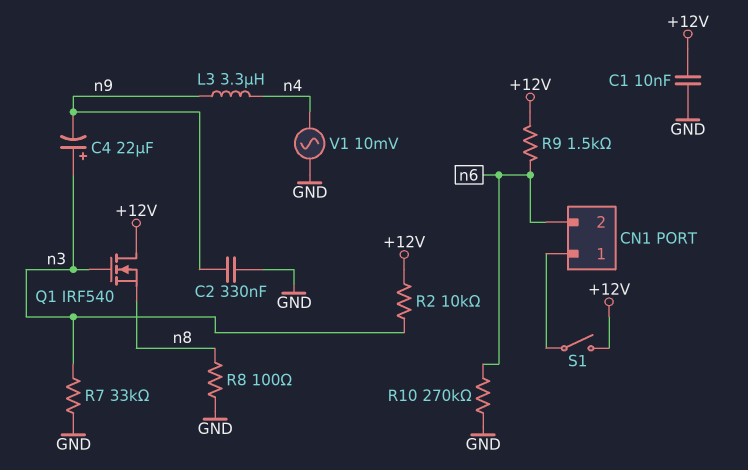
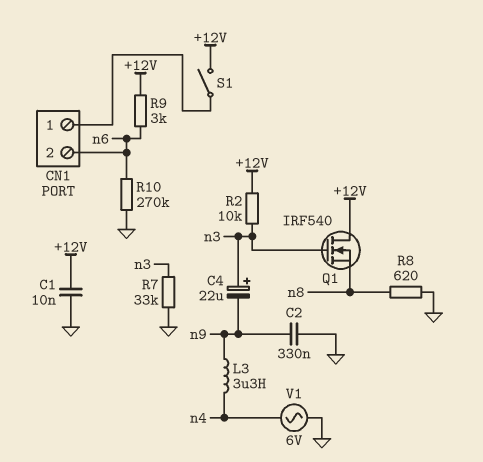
R8: 100 (GND, n8) -> 620 (GND, n8)
R9: 1.5k (+12V, n6) -> 3k (+12V, n6)
V1: AC 10mV (GND, n4) -> AC 6V (GND, n4)

